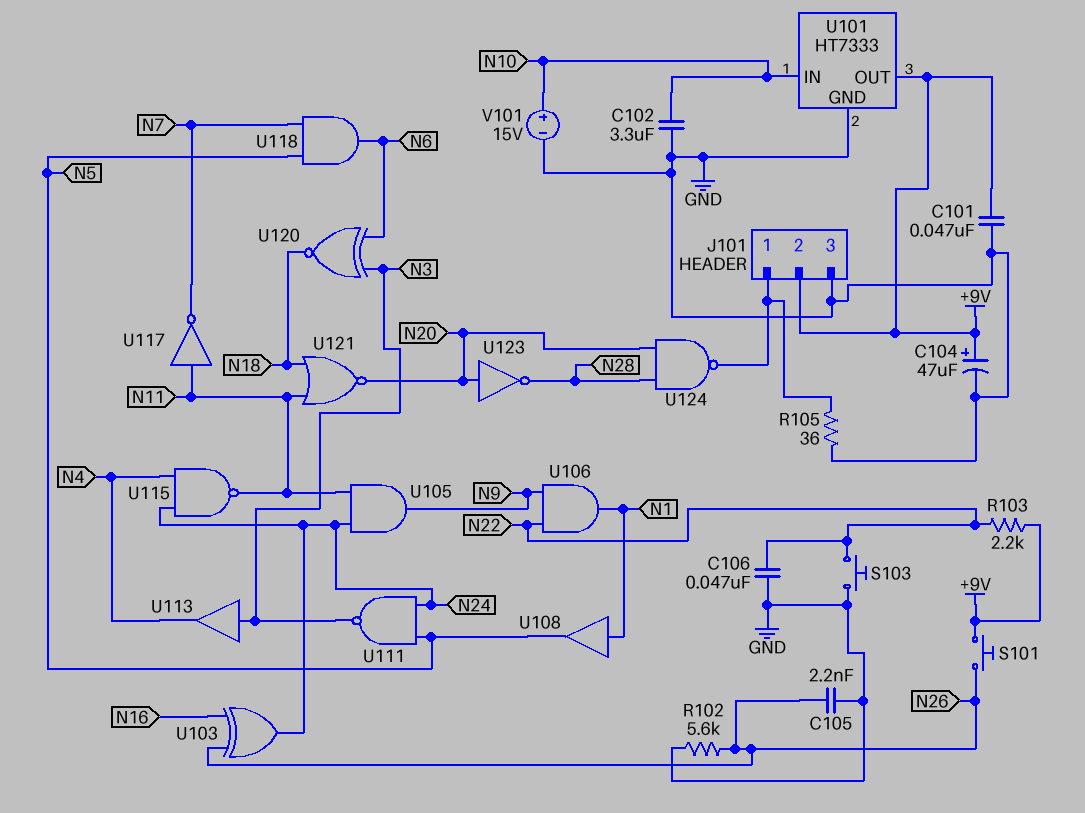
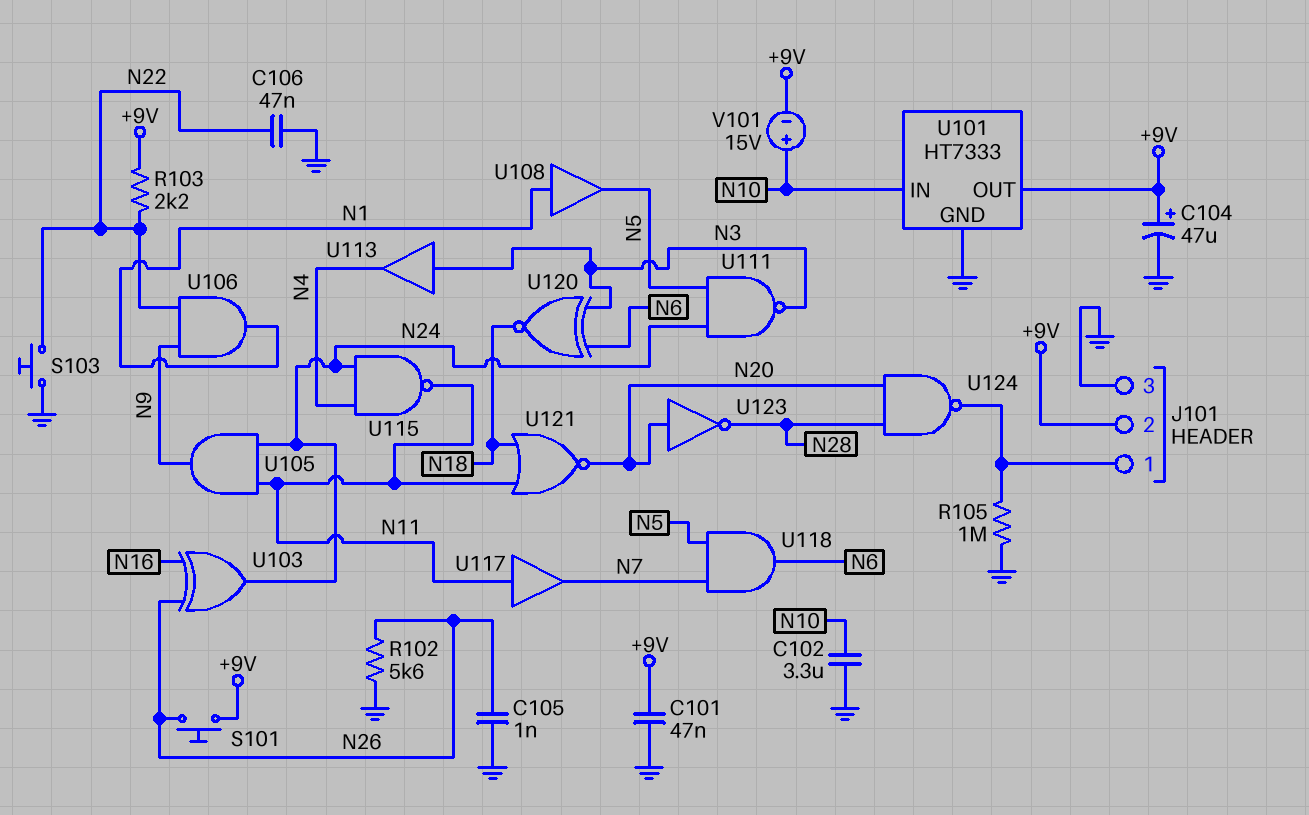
C105: 2.2nF (GND, N26) -> 1nF (GND, N26)
R105: 36 (GND, J101/1) -> 1M (GND, J101/1)
U117: NOT (in N11, out N7) -> buffer (in N11, out N7)
V101: 15V (plus N10, minus GND) -> 15V (plus N10, minus +9V)

